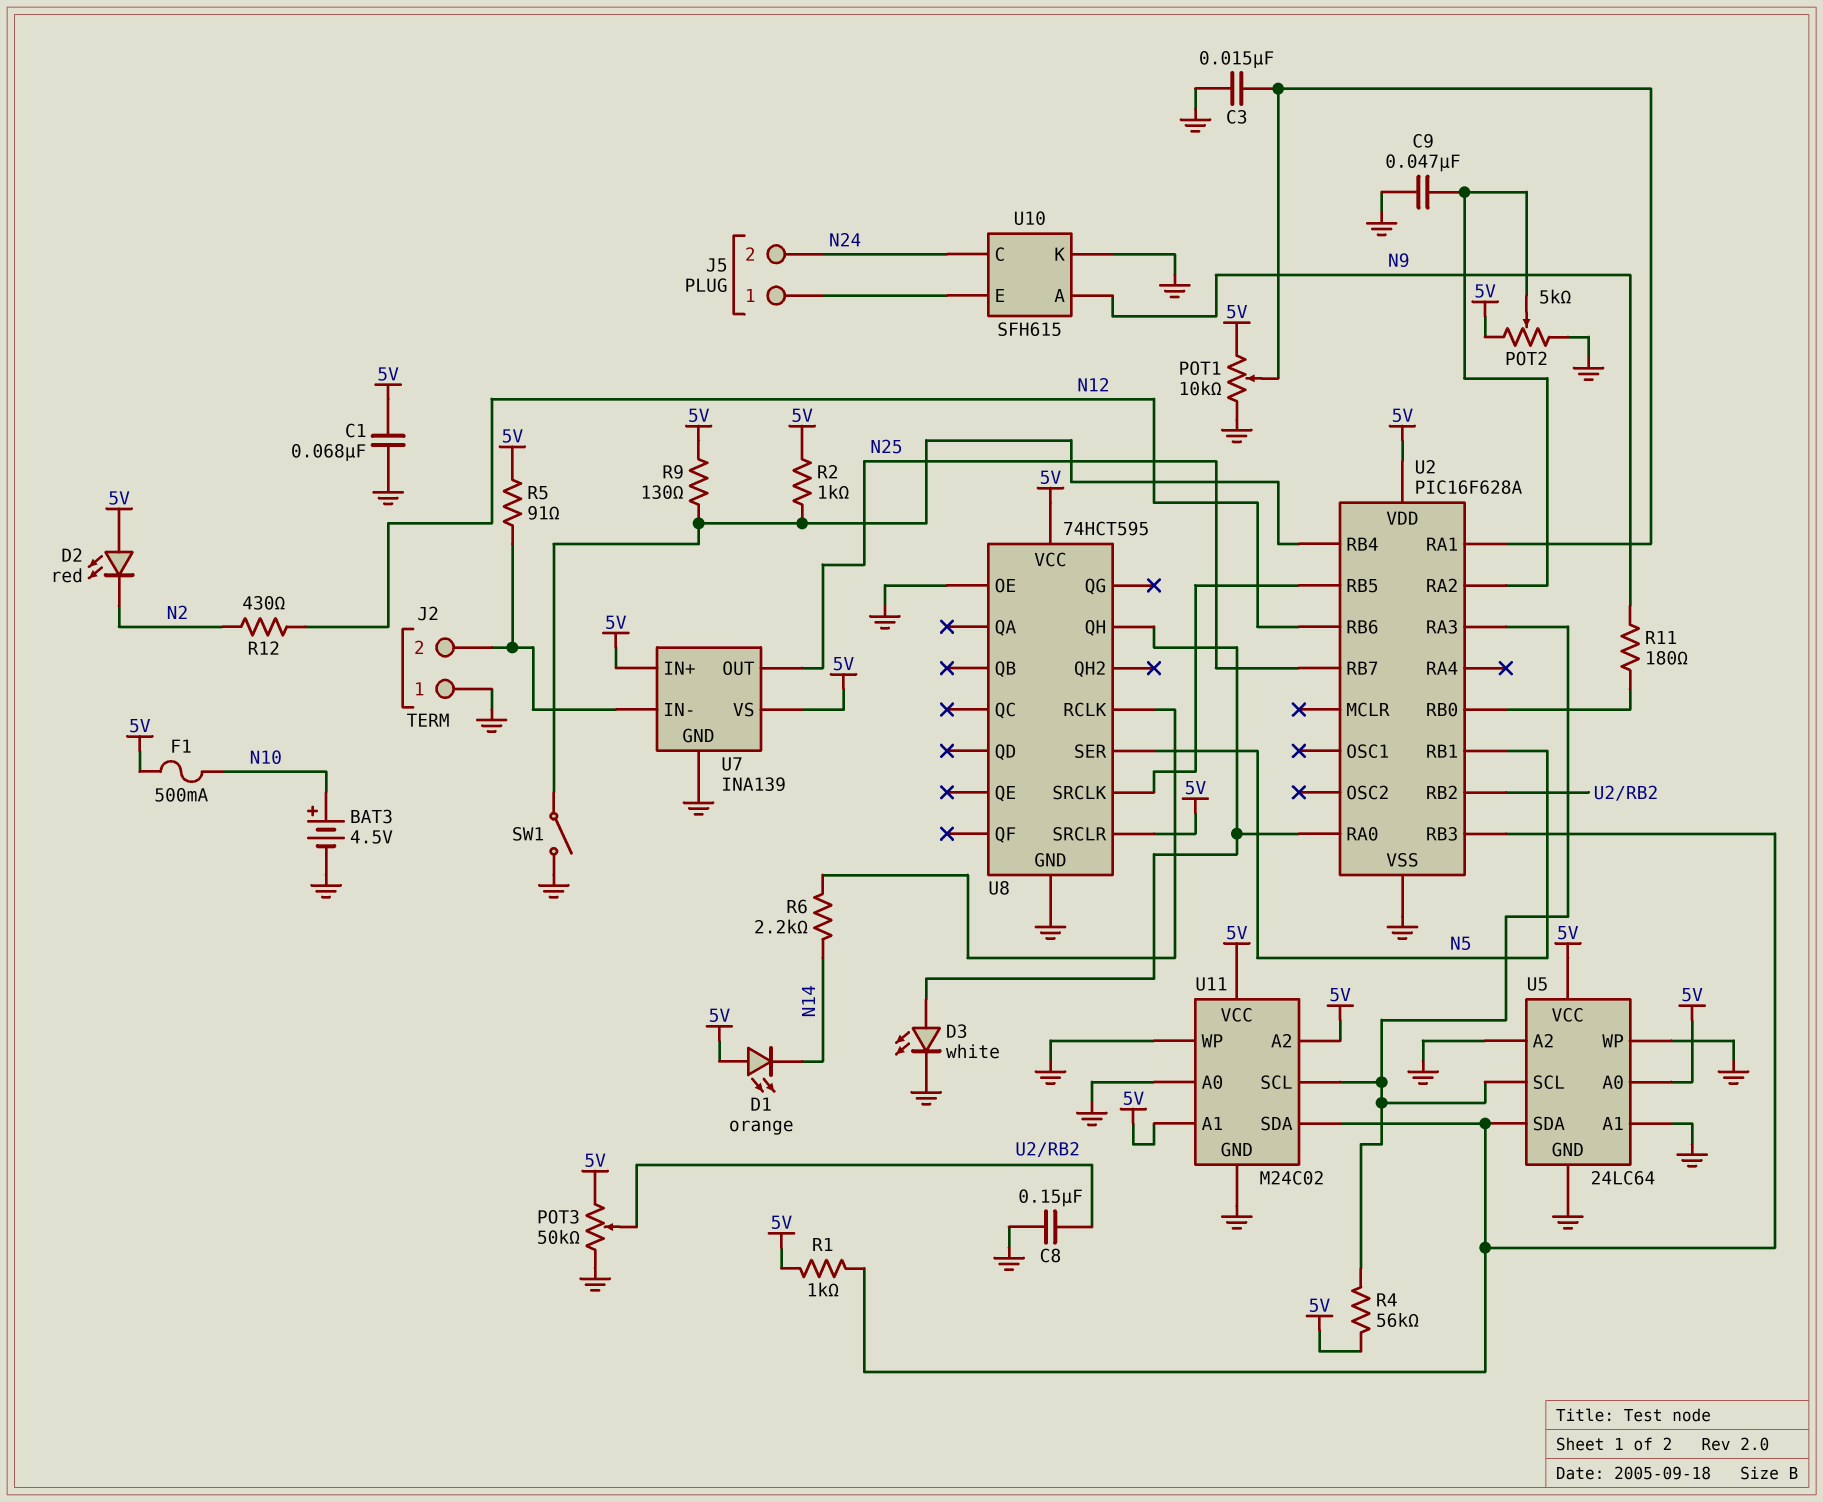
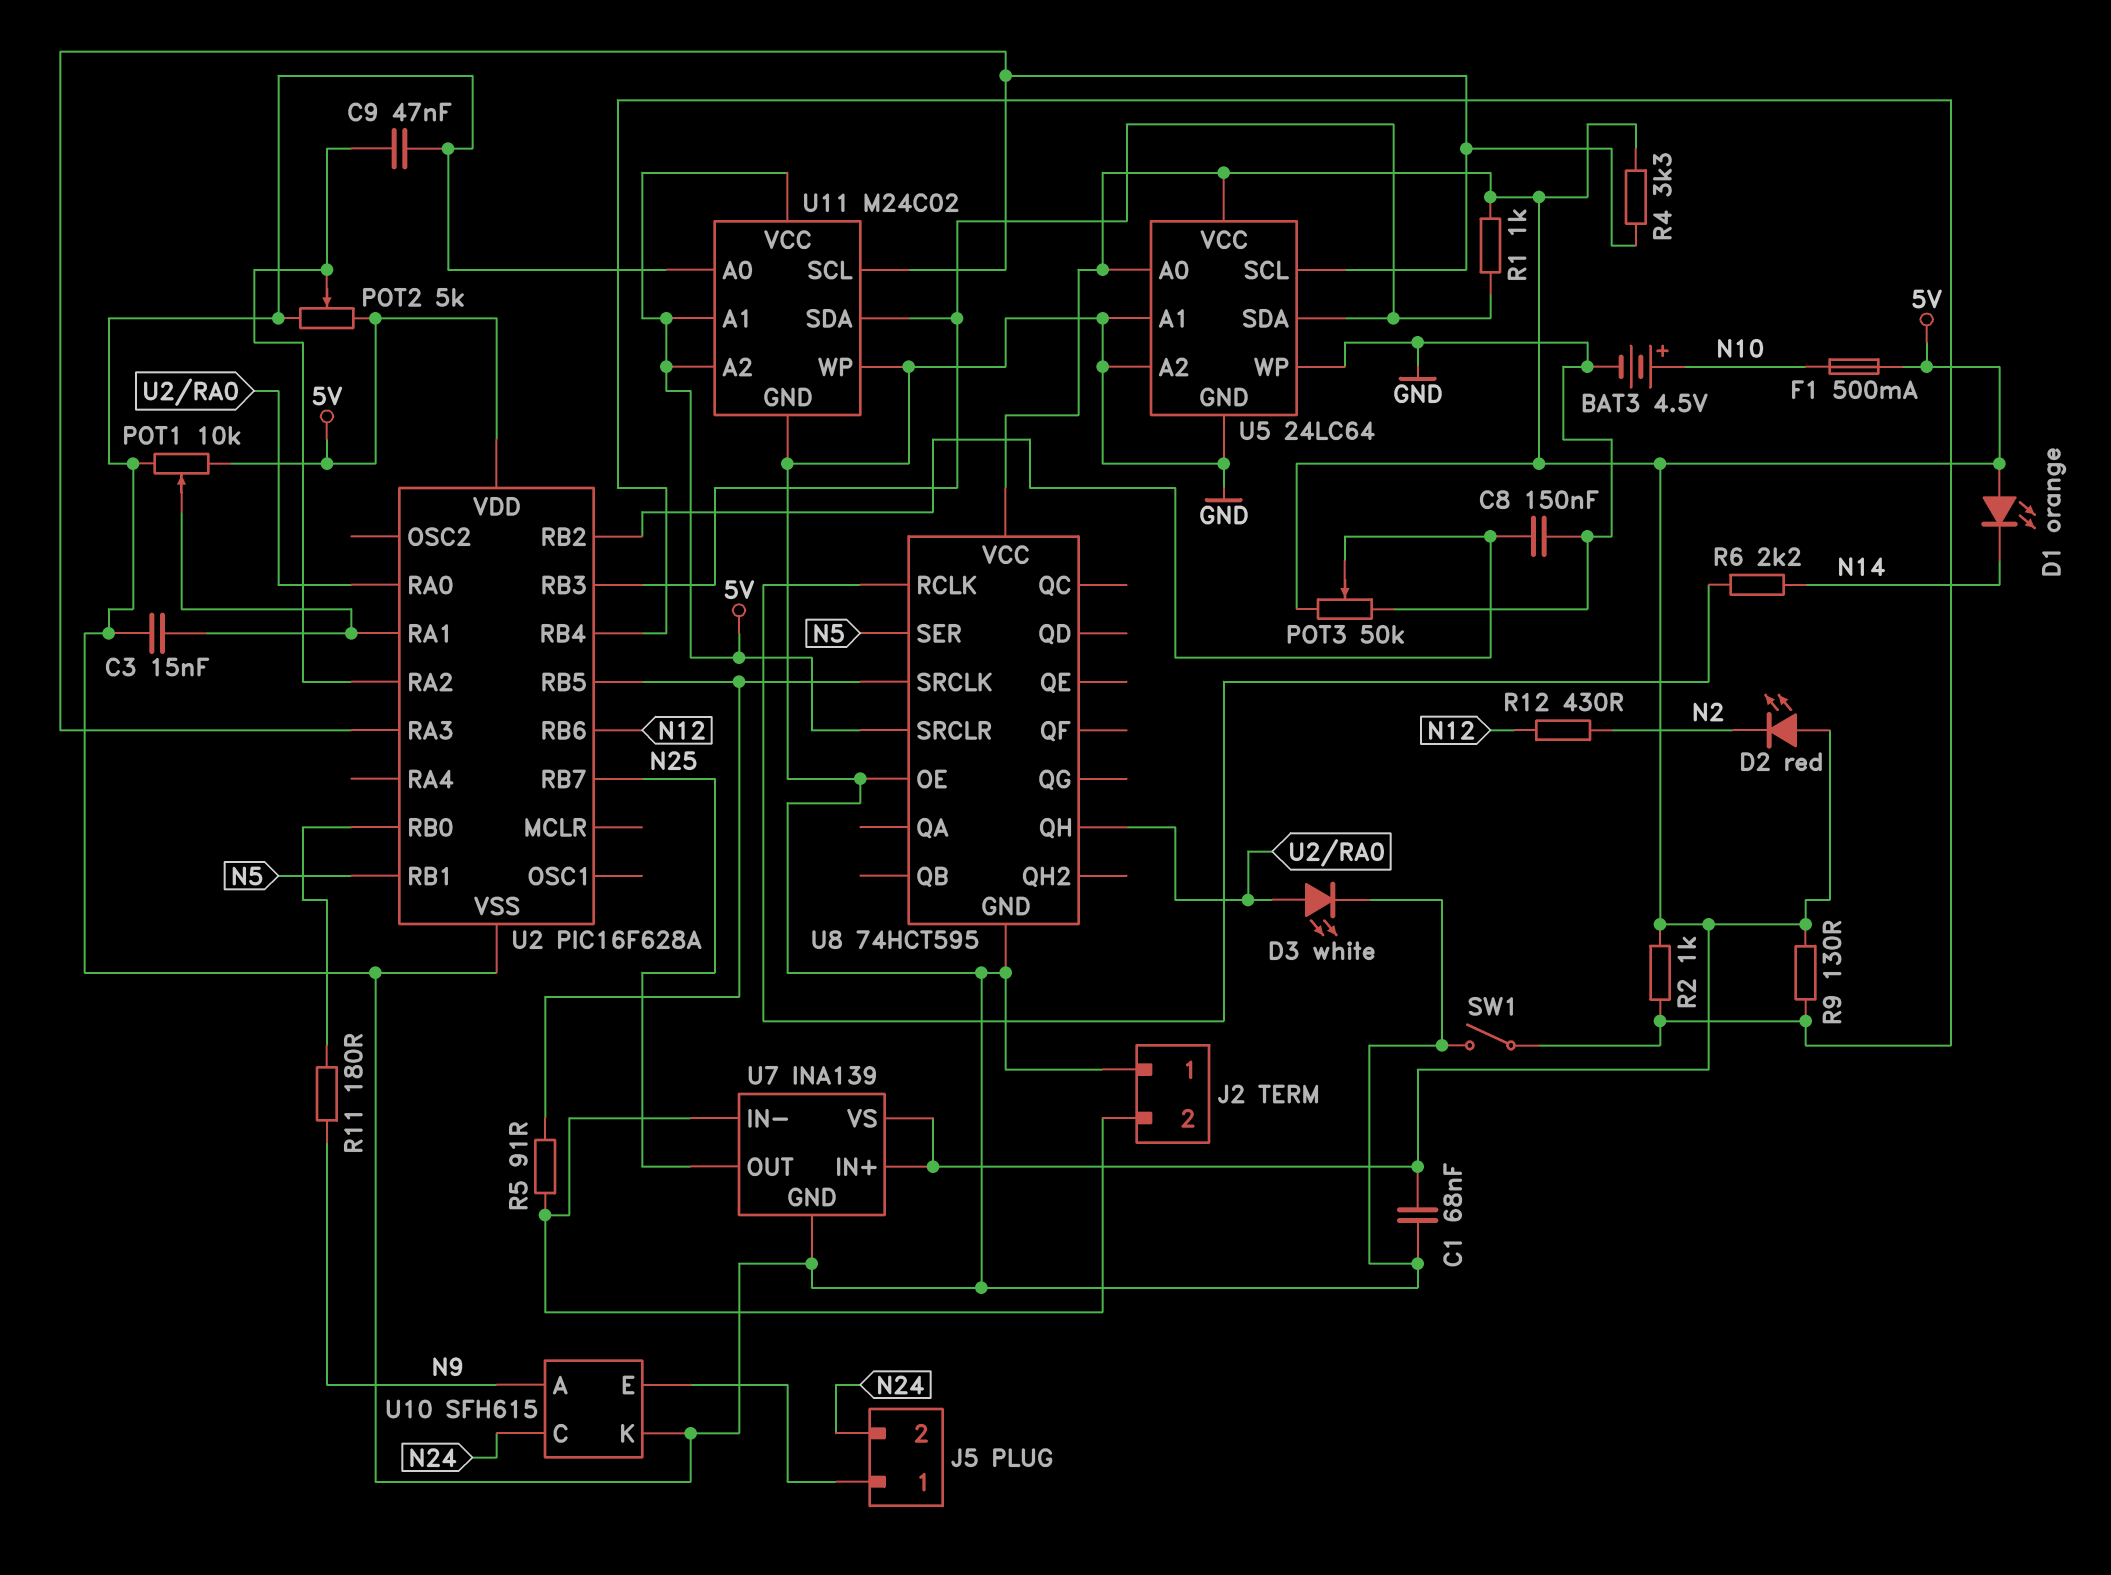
R4: 56k (5V, U2/RA3) -> 3.3k (5V, U2/RA3)
R5: 91 (5V, J2/2) -> 91 (J2/2, U2/RB5)

